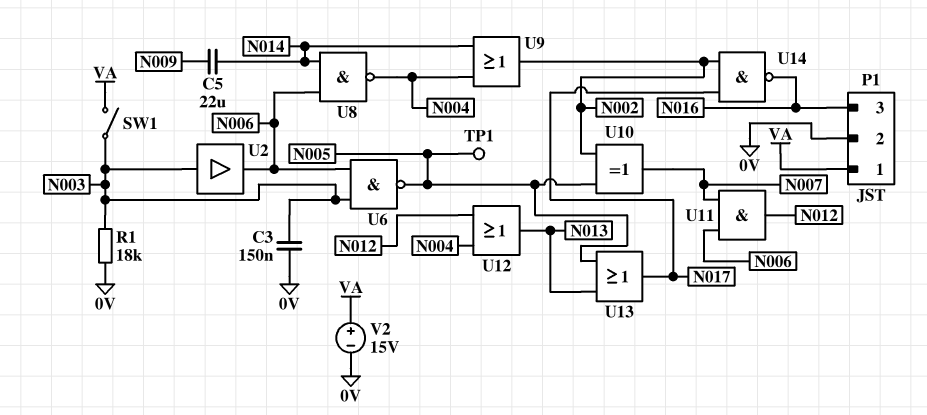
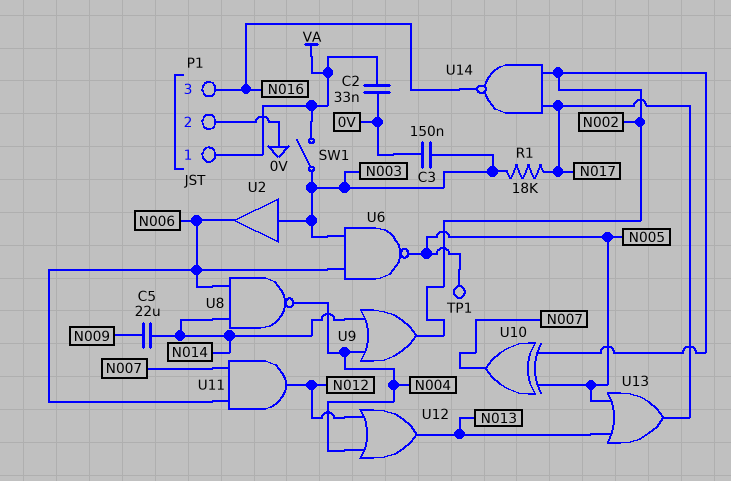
C2: none -> 33nF (0V, VA)
R1: 18k (0V, N003) -> 18k (N003, N017)
V2: 15V (plus VA, minus 0V) -> none

